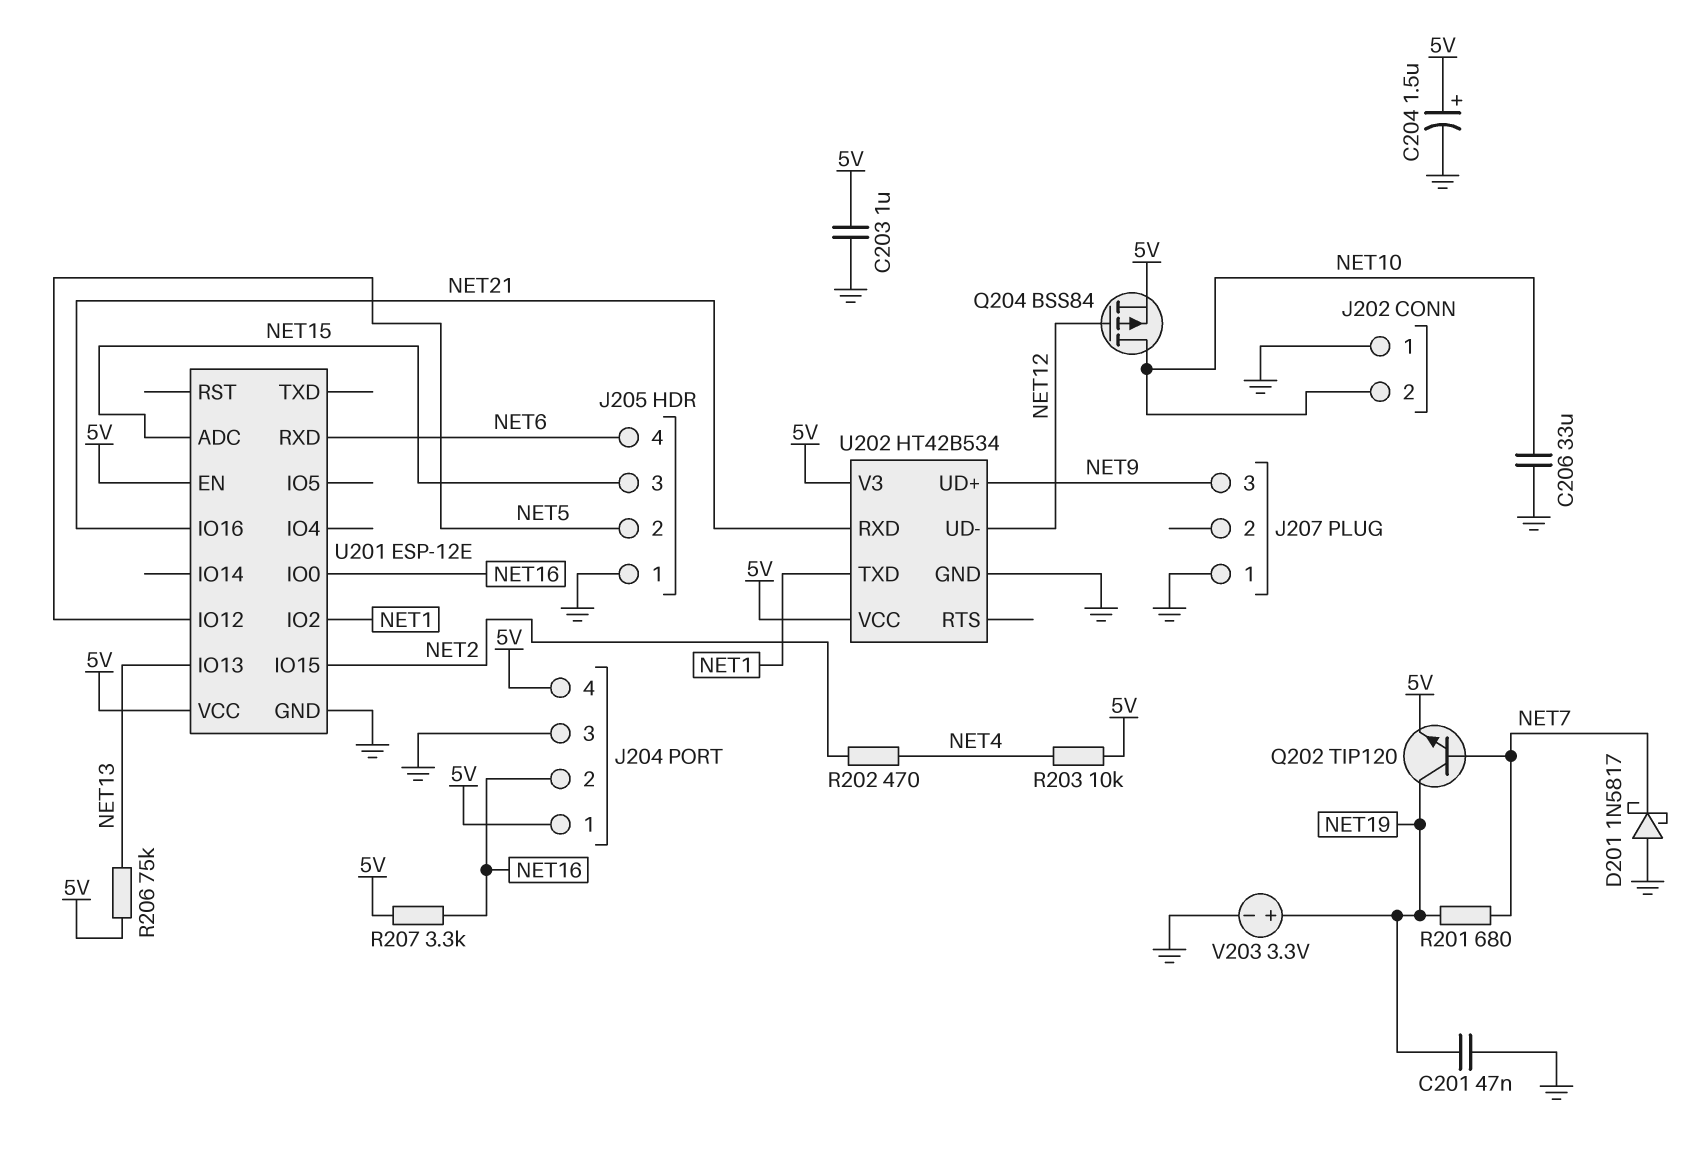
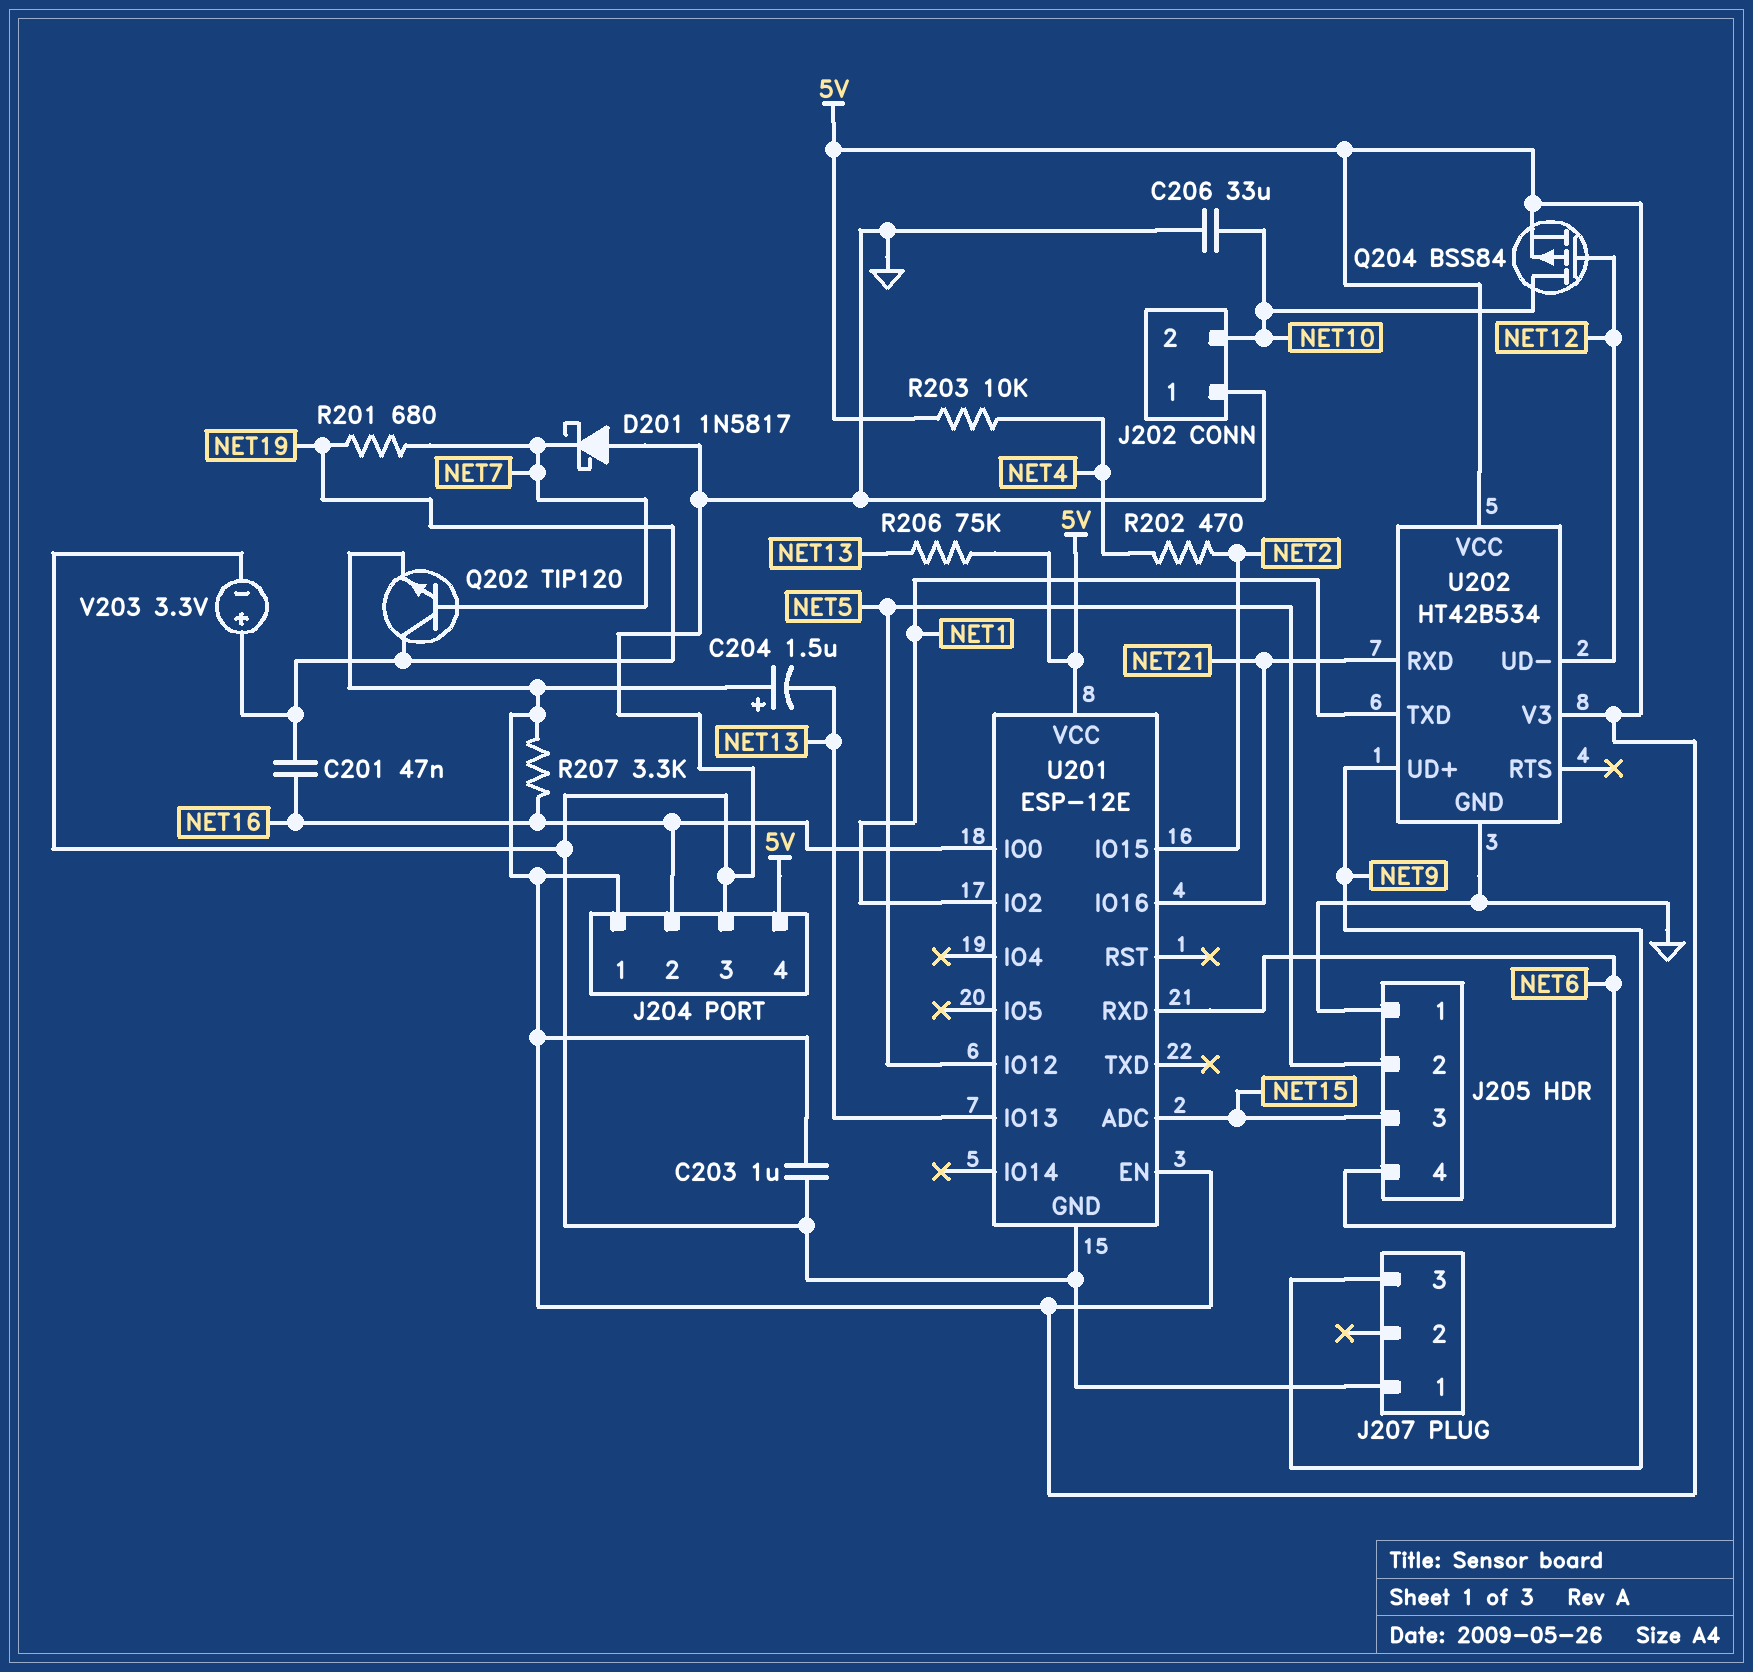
C201: 47nF (GND, NET19) -> 47nF (NET16, NET19)
C204: 1.5uF (plus 5V, minus GND) -> 1.5uF (plus 5V, minus NET13)

